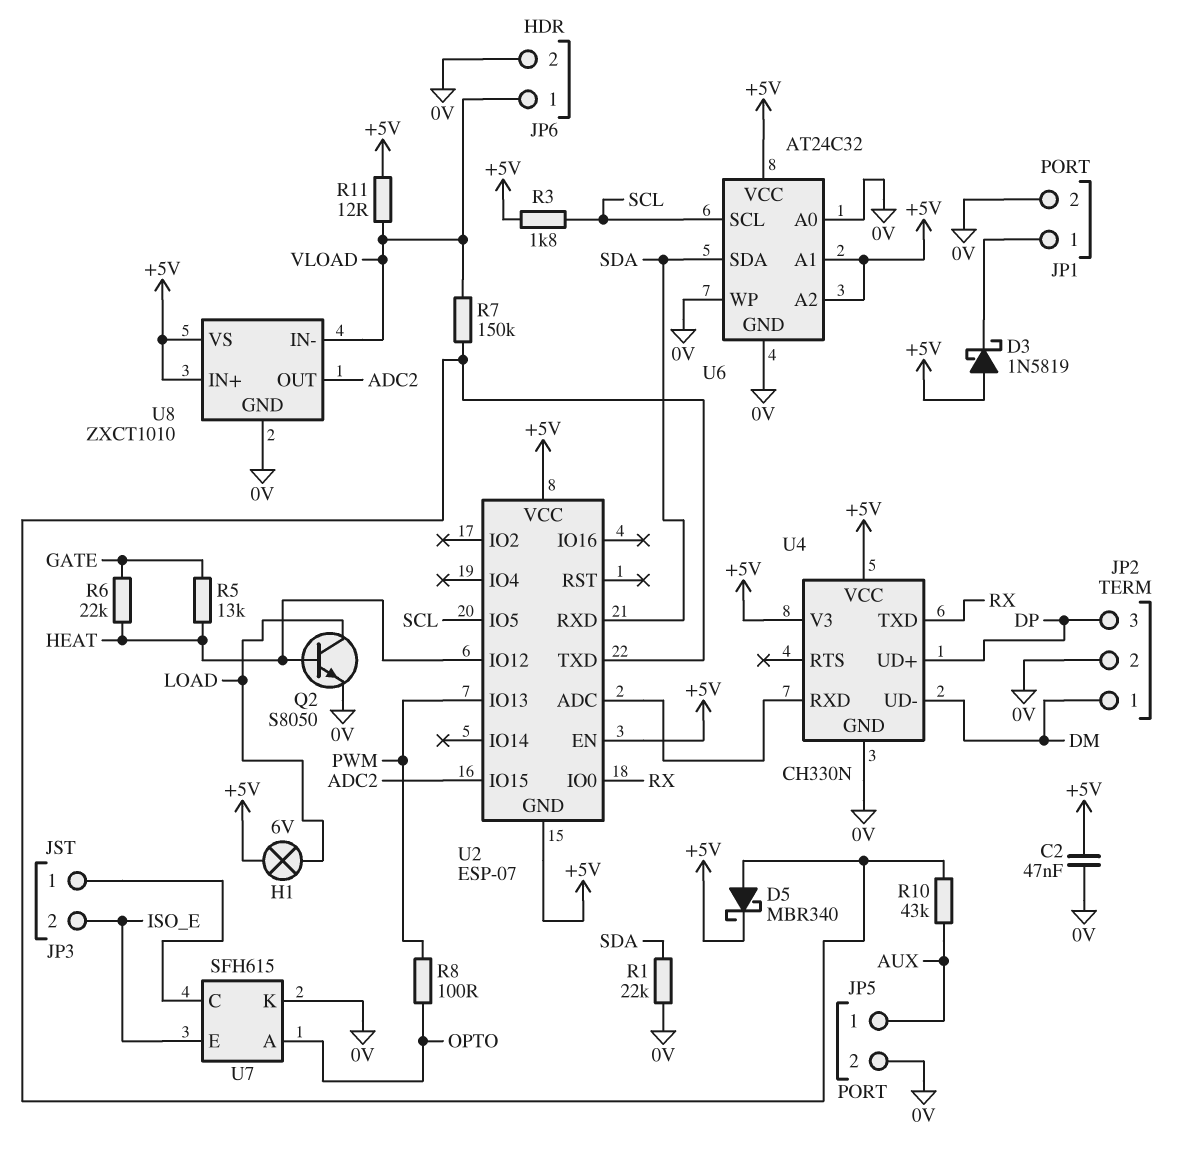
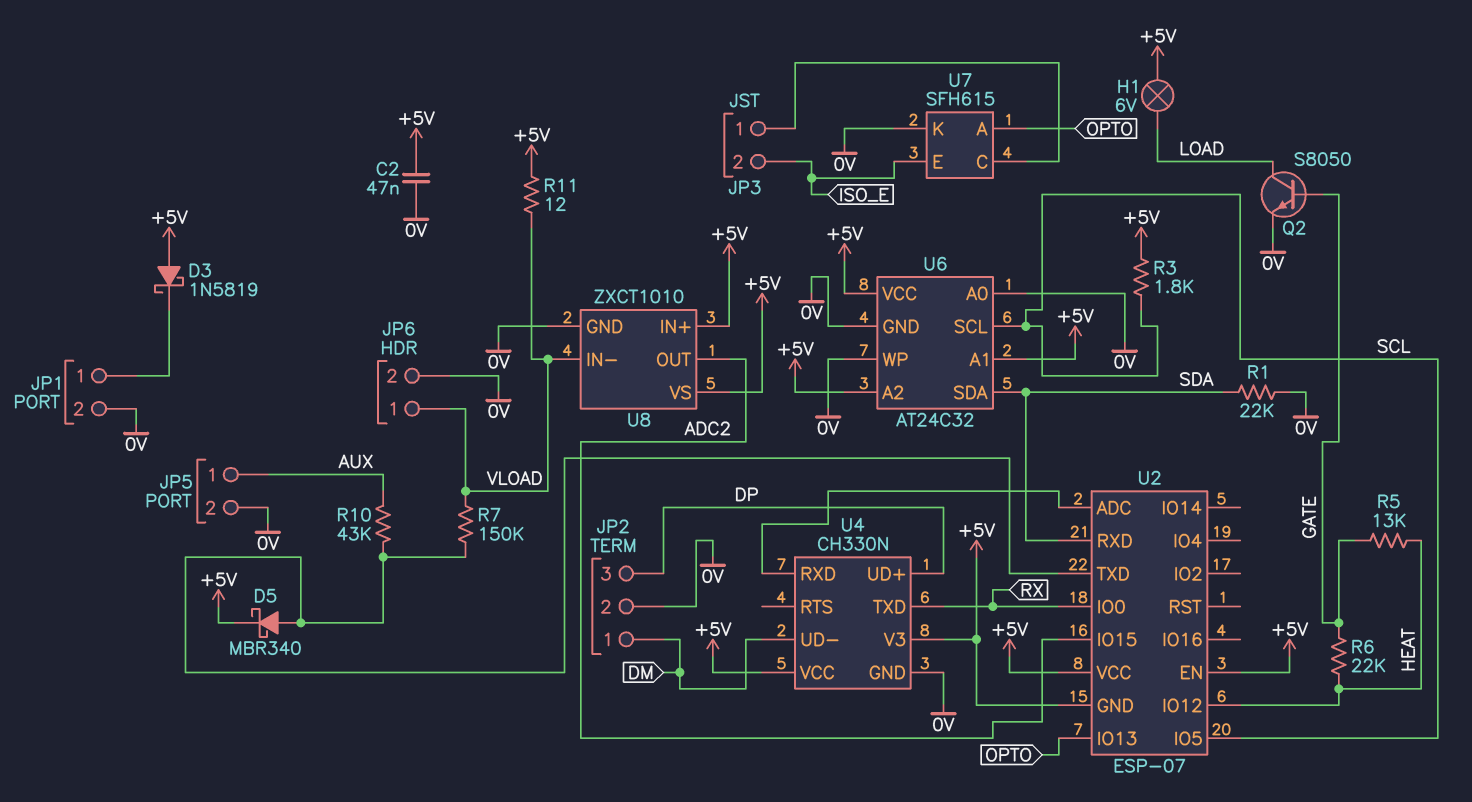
Q2: NPN S8050 (B HEAT, C LOAD, E 0V) -> NPN S8050 (B GATE, C LOAD, E 0V)
R8: 100 (OPTO, PWM) -> none
U2 pin IO13: PWM -> OPTO

